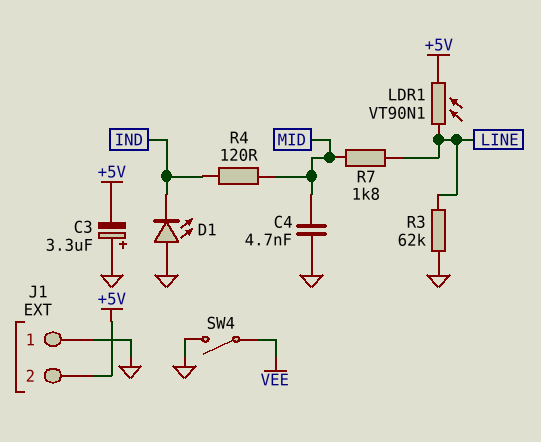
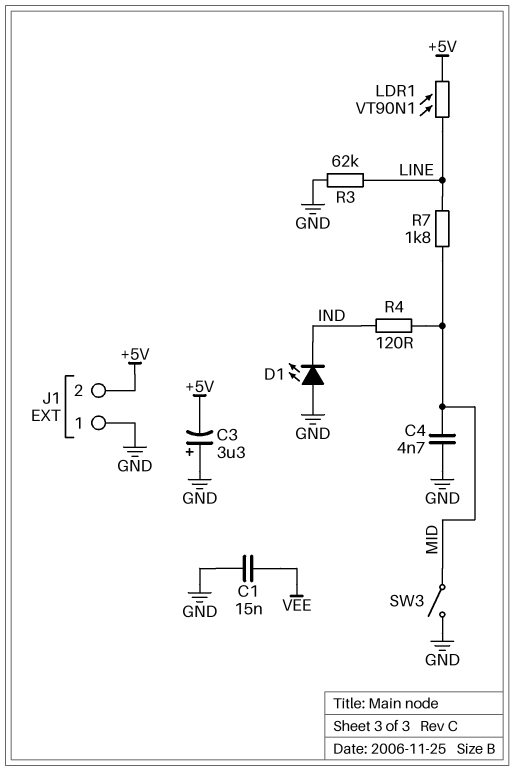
C1: none -> 15nF (GND, VEE)
SW3: none -> switch (GND, MID)
SW4: switch (GND, VEE) -> none

